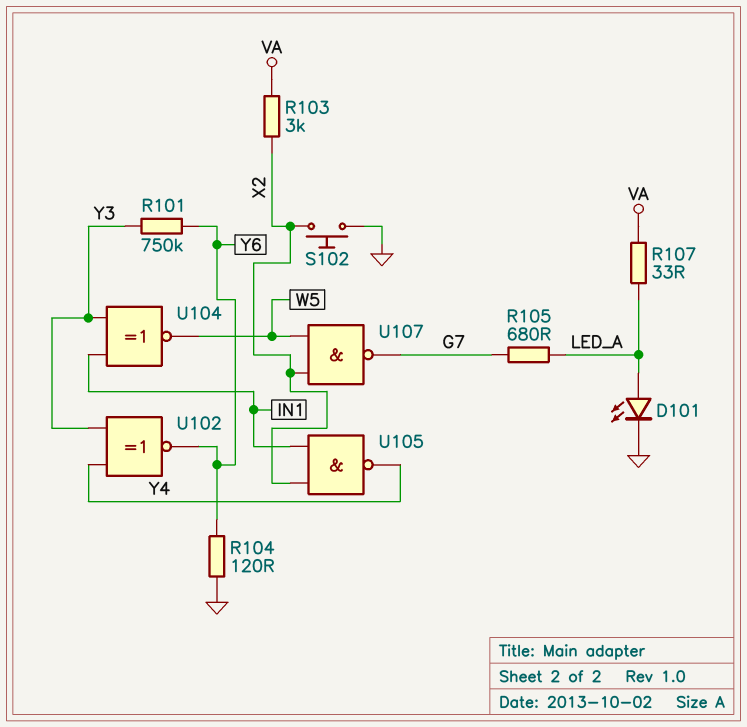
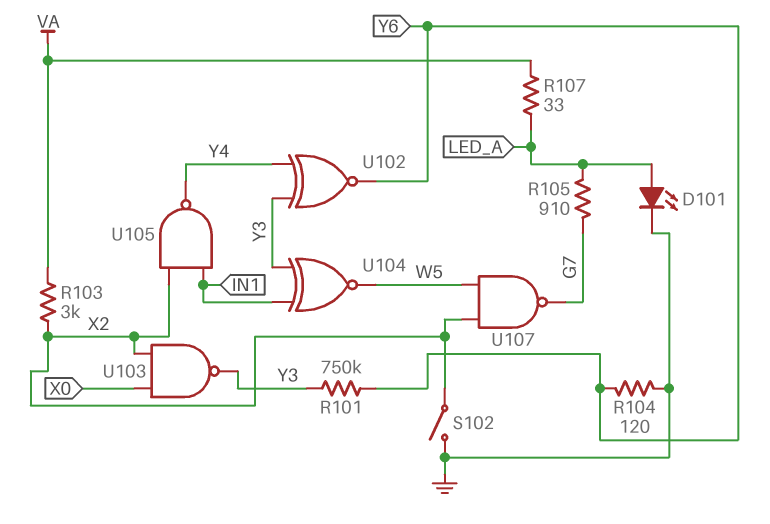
R105: 680 (G7, LED_A) -> 910 (G7, LED_A)
S102: button (GND, X2) -> switch (GND, X2)
U103: none -> NAND (in X0, in X2, out Y3)

